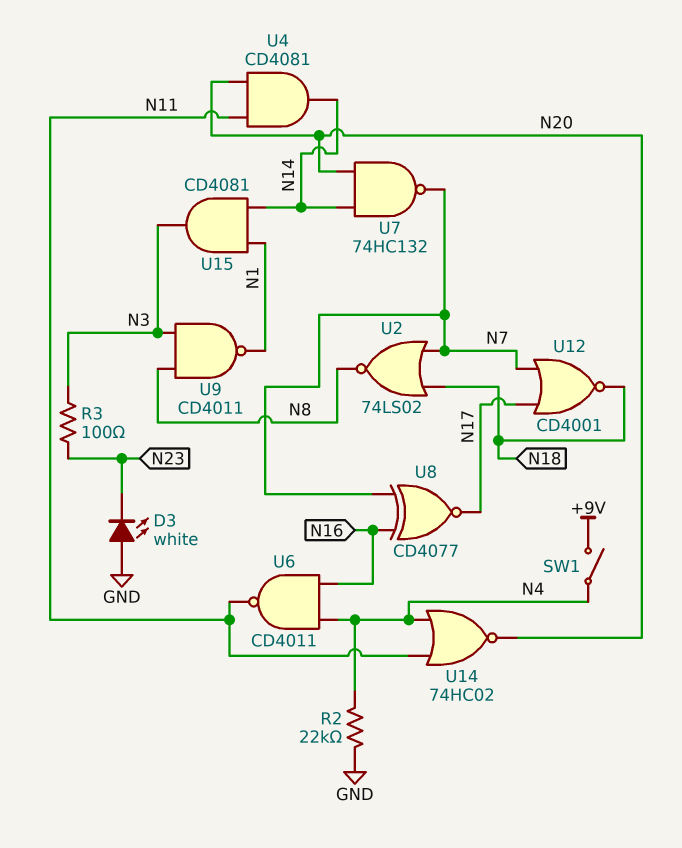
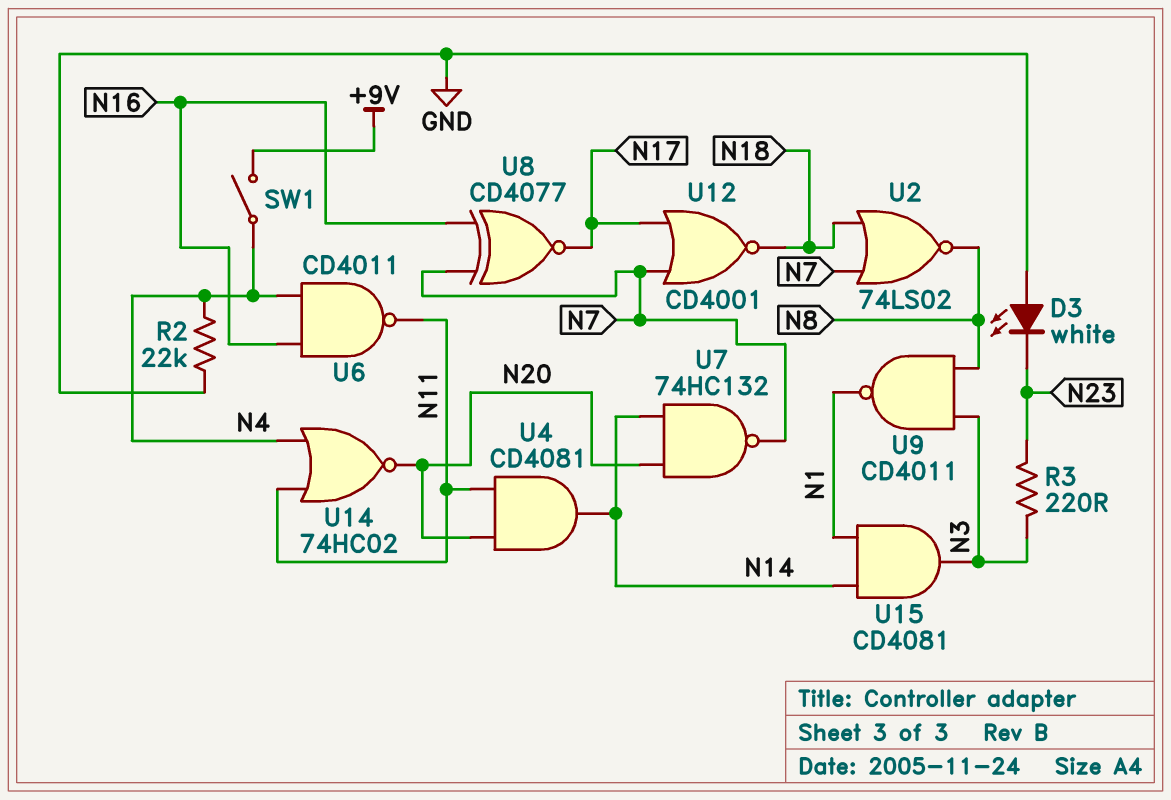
R3: 100 (N3, N23) -> 220 (N3, N23)

